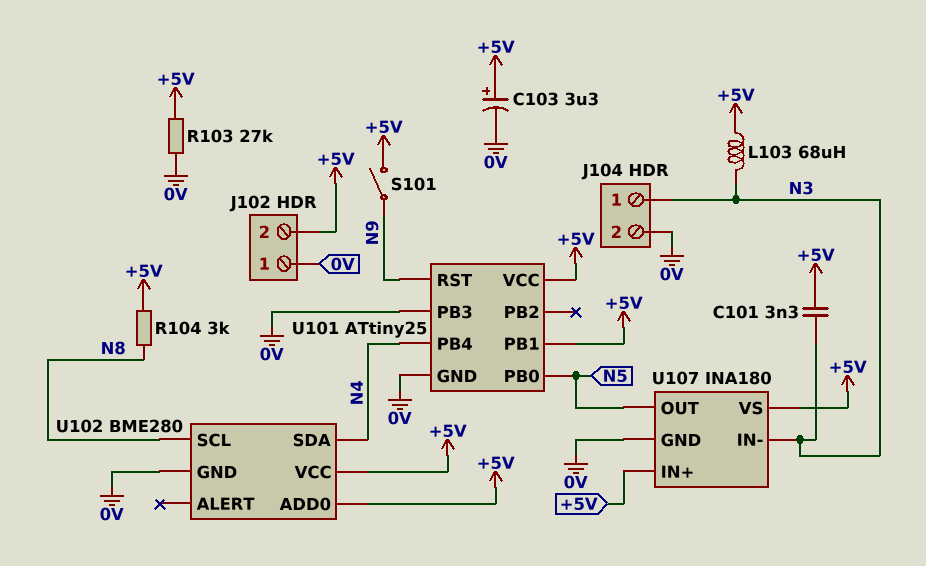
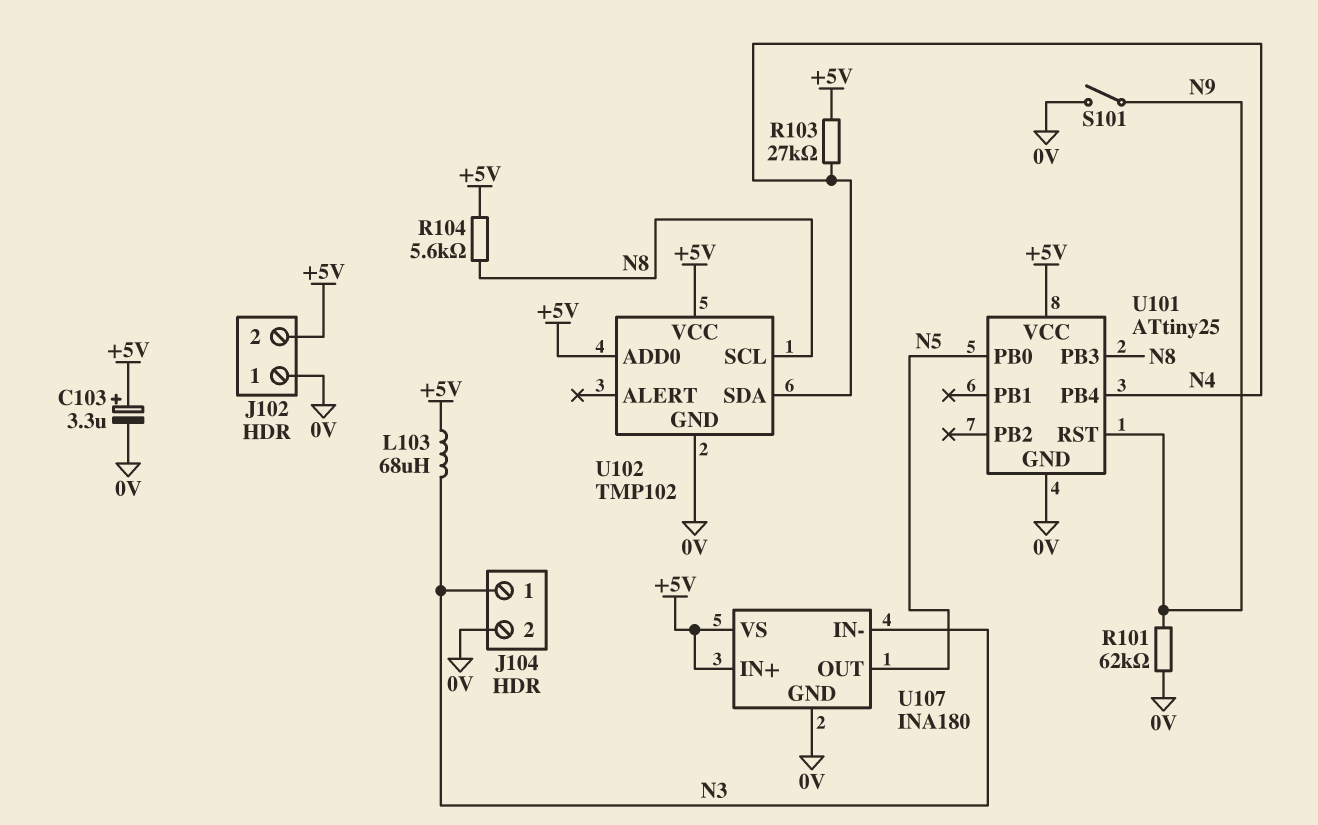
C101: 3.3nF (+5V, N3) -> none
R101: none -> 62k (0V, N9)
R103: 27k (+5V, 0V) -> 27k (+5V, N4)
R104: 3k (+5V, N8) -> 5.6k (+5V, N8)
S101: switch (+5V, N9) -> switch (0V, N9)
U101 pin PB1: +5V -> none
U101 pin PB3: 0V -> N8
U102: BME280 -> TMP102

